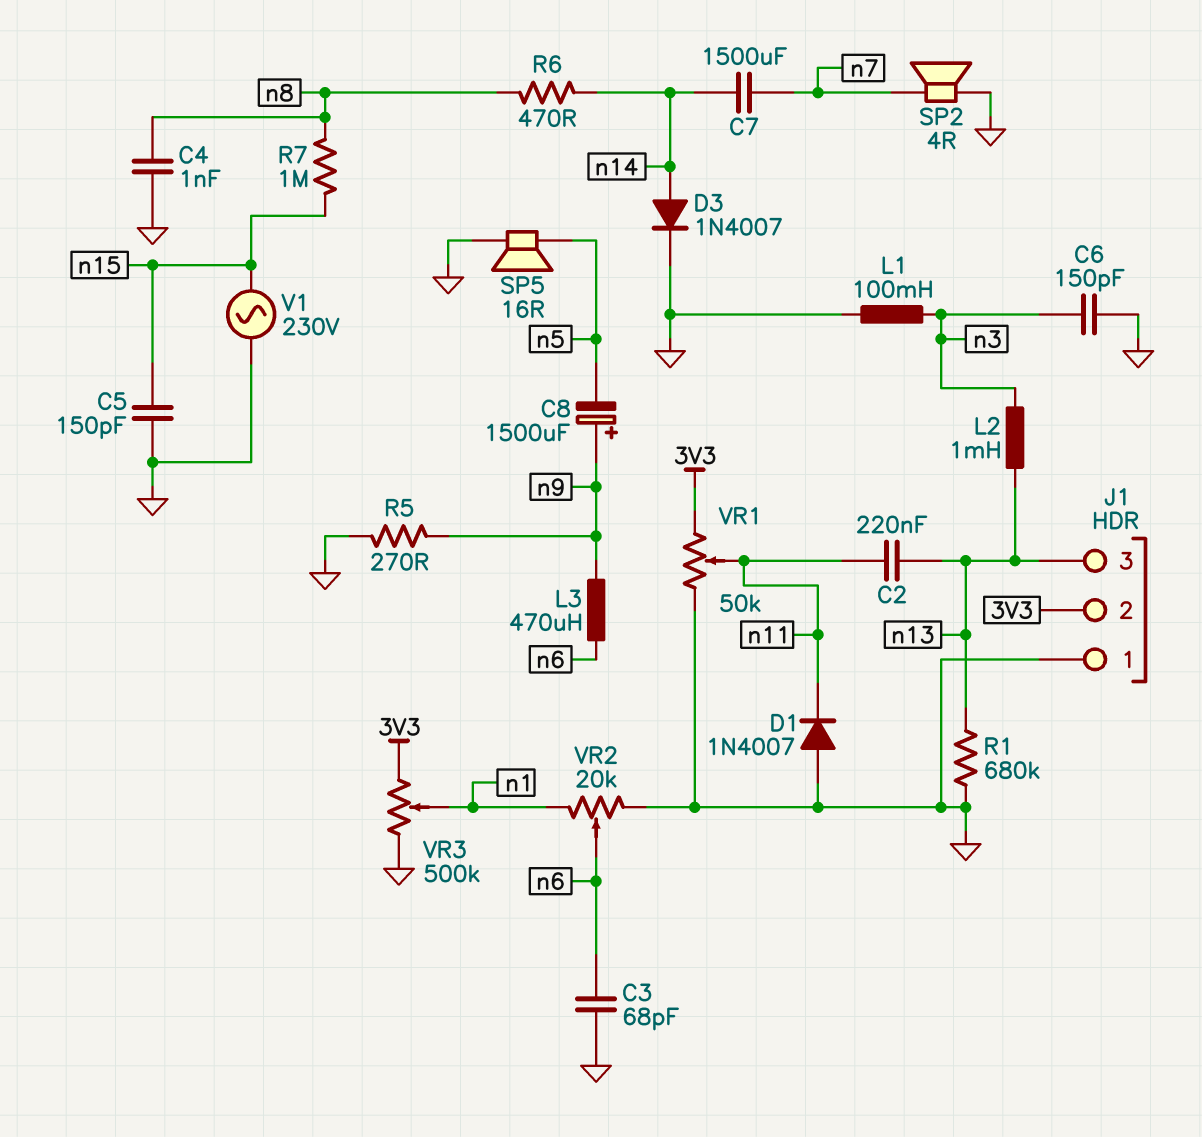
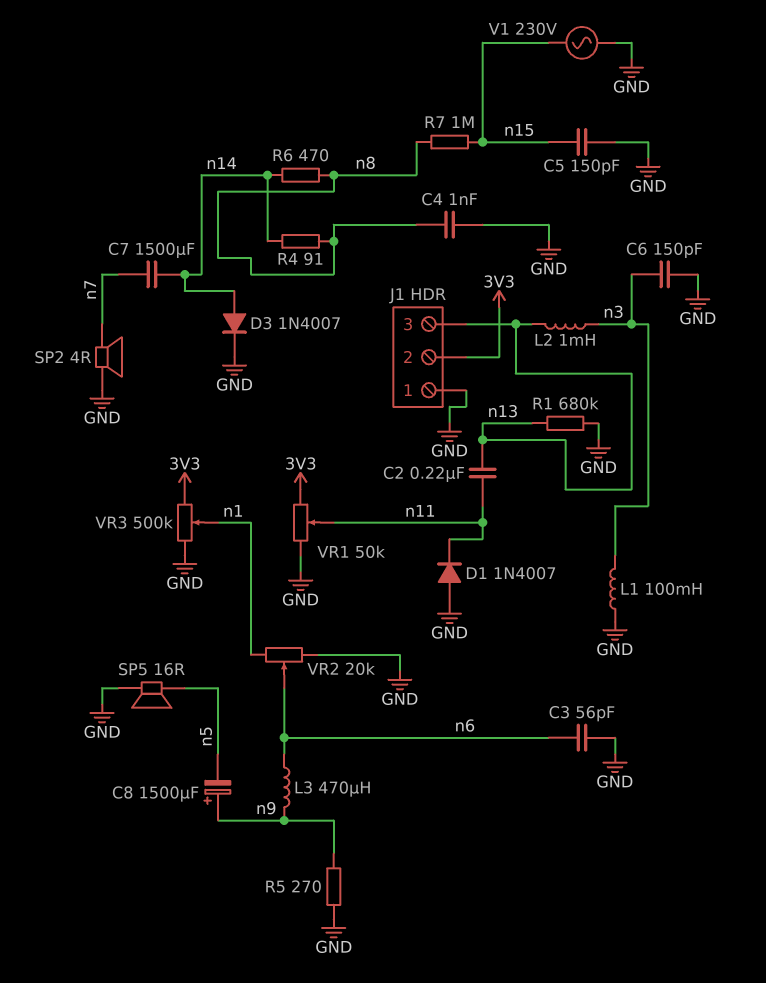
C3: 68pF (GND, n6) -> 56pF (GND, n6)
R4: none -> 91 (n8, n14)

